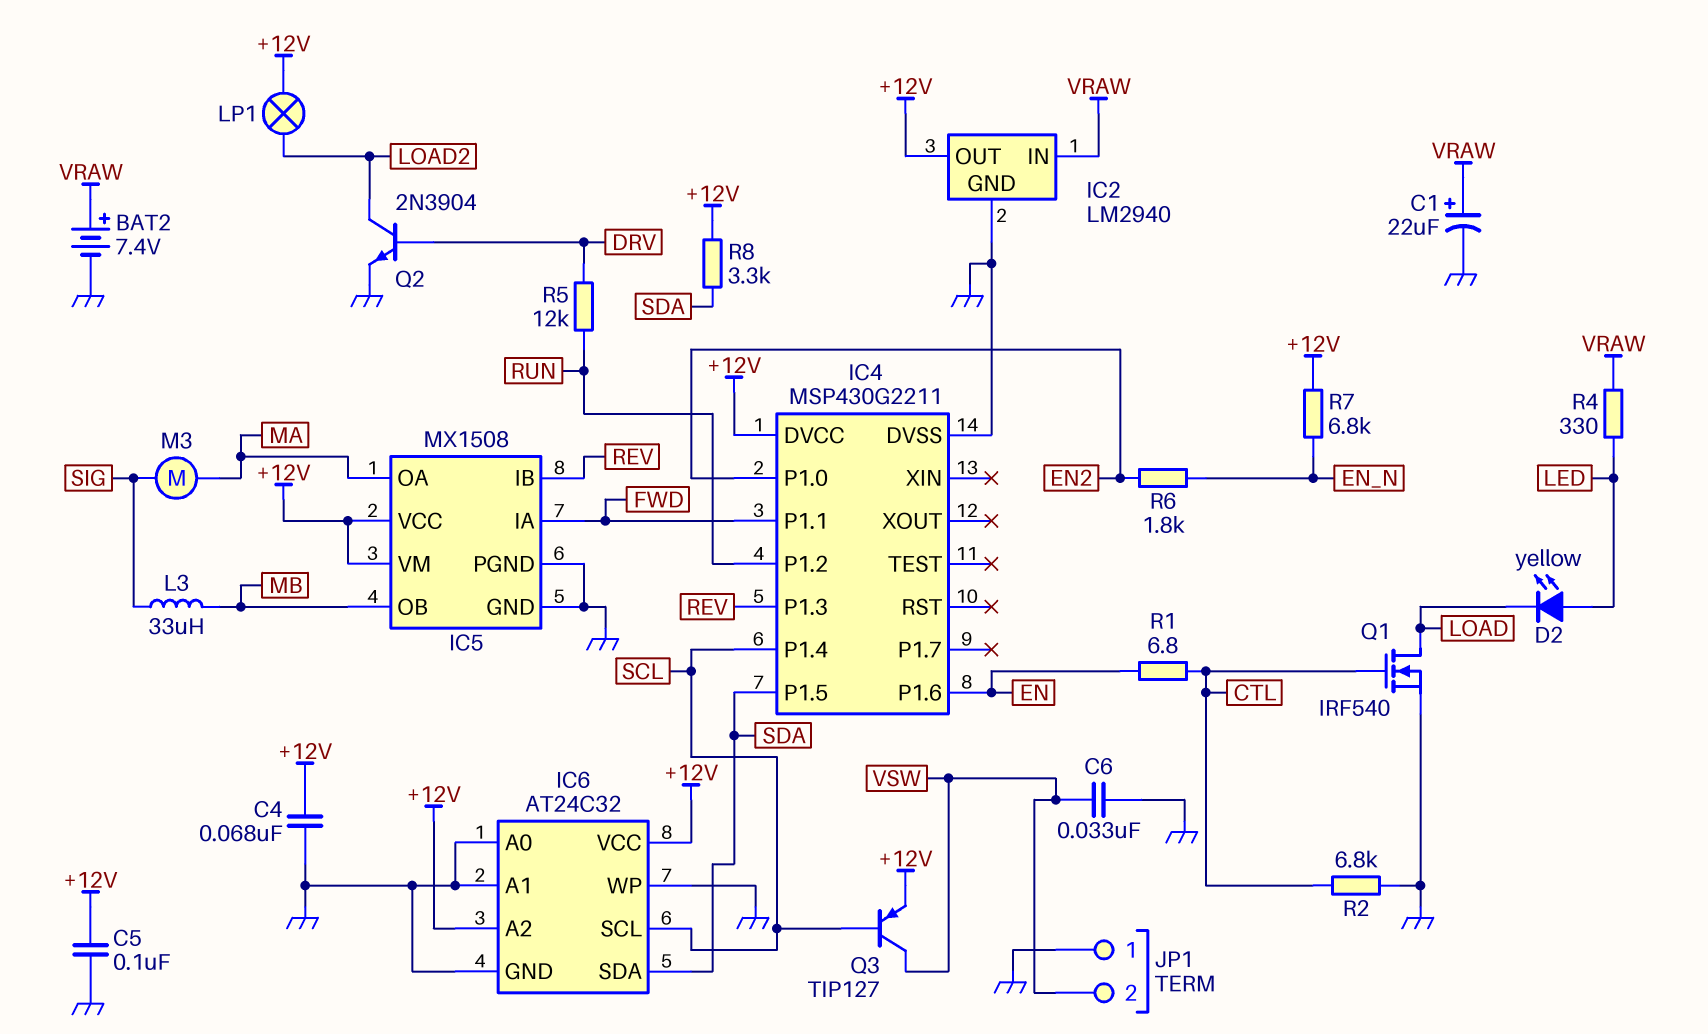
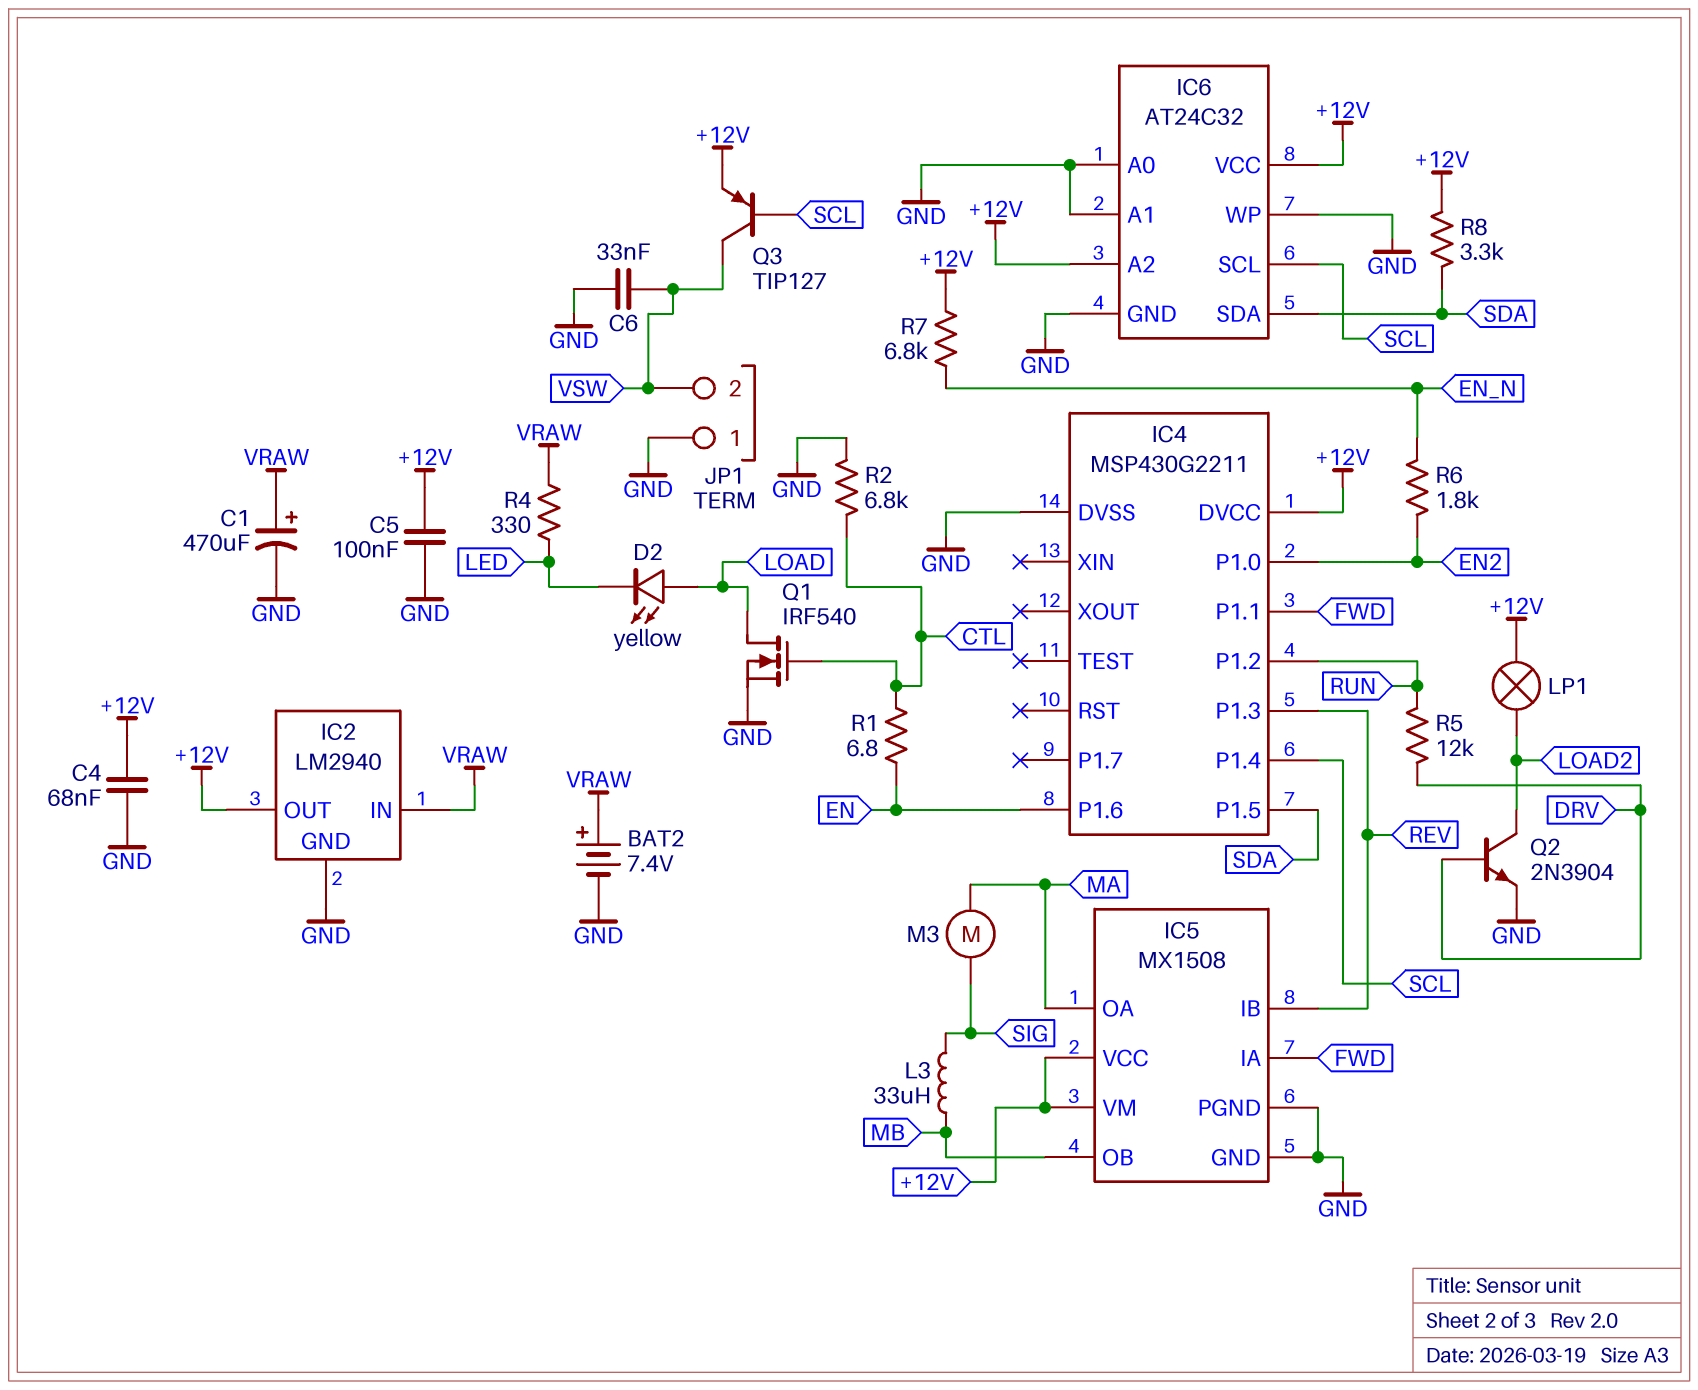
C1: 22uF (plus VRAW, minus GND) -> 470uF (plus VRAW, minus GND)
D2: LED yellow (A LED, K LOAD) -> LED yellow (A LOAD, K LED)

